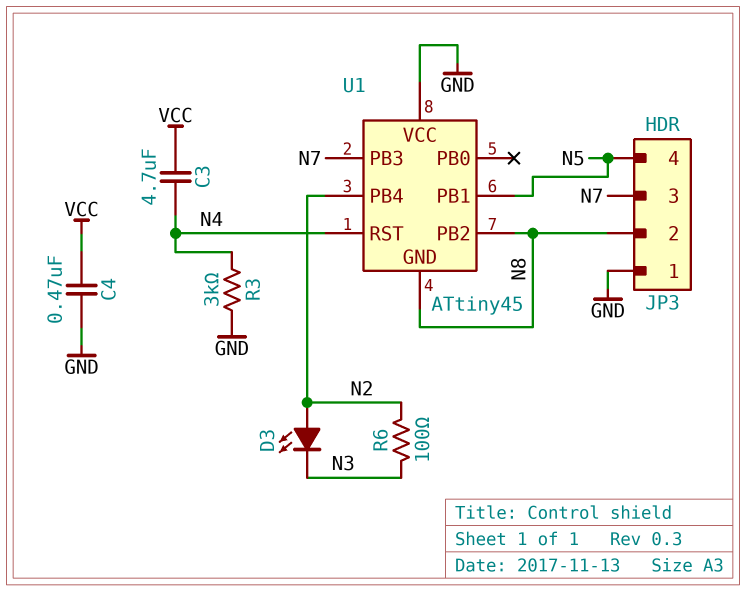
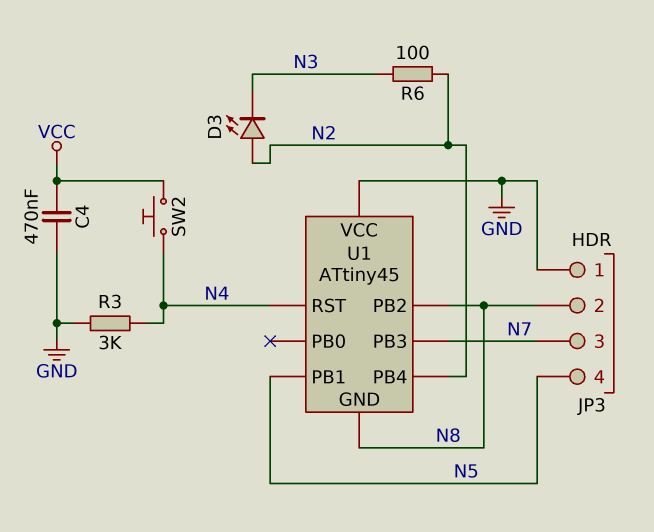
C3: 4.7uF (N4, VCC) -> none
SW2: none -> button (N4, VCC)

